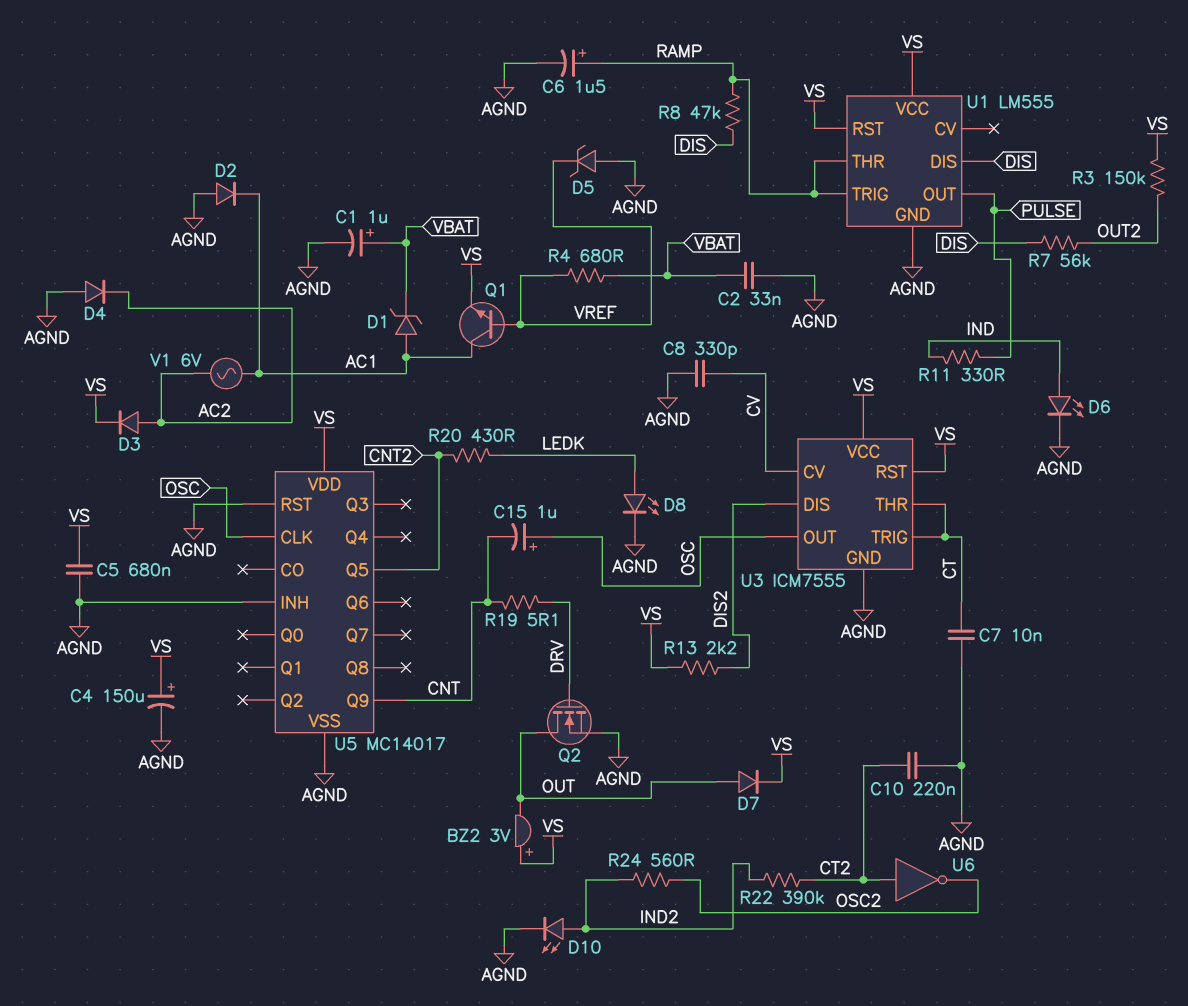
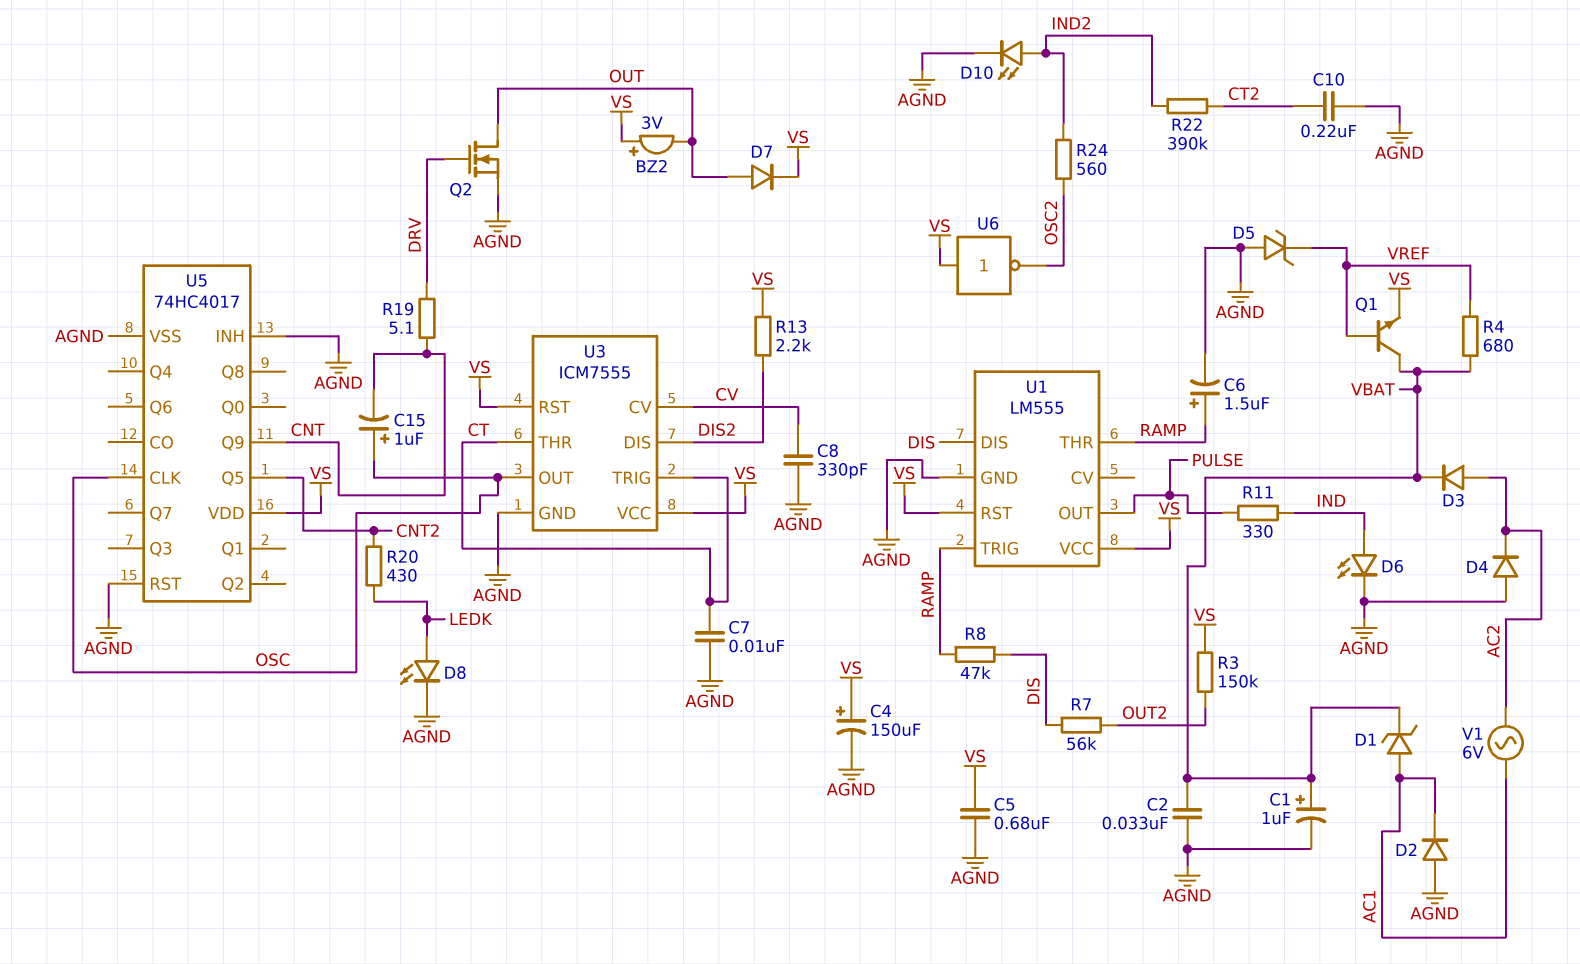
D3: diode (A AC2, K VS) -> diode (A AC2, K VBAT)
Q1: NPN (B VREF, C AC1, E VS) -> NPN (B VREF, C VBAT, E VS)
U5: MC14017 -> 74HC4017
U6: NOT (in CT2, out OSC2) -> NOT (in VS, out OSC2)

